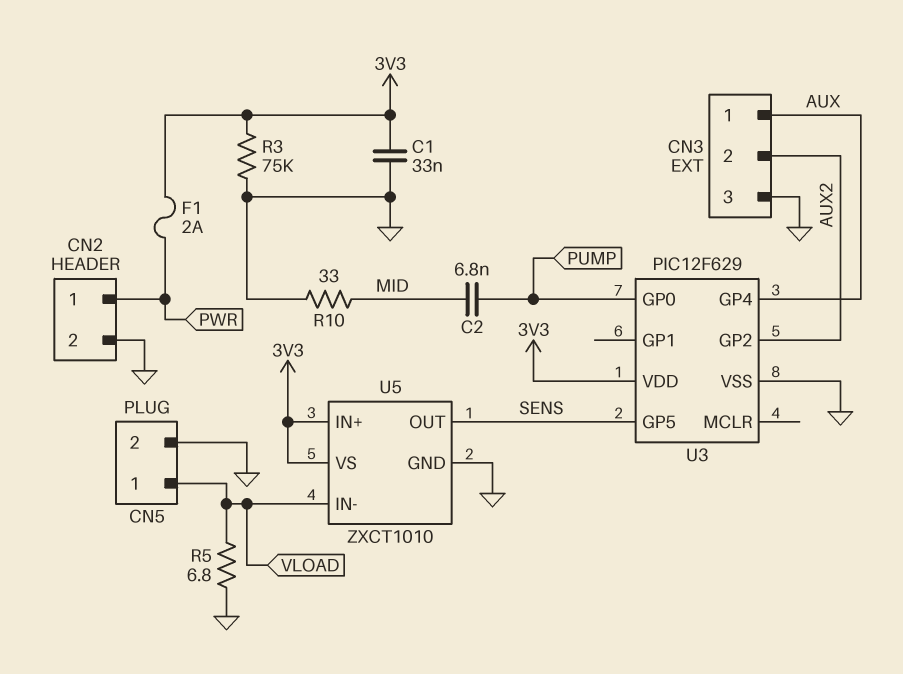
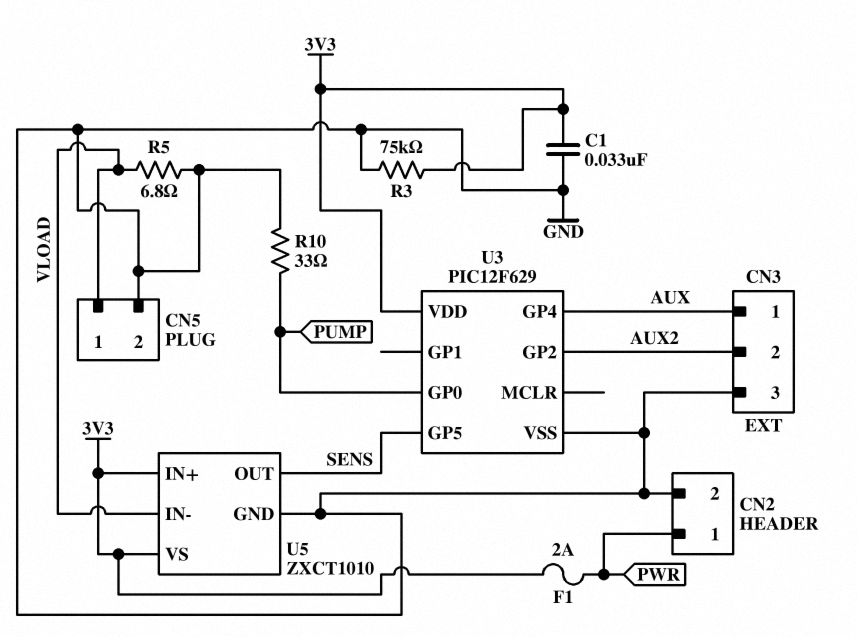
C2: 6.8nF (MID, PUMP) -> none
R10: 33 (GND, MID) -> 33 (GND, PUMP)

